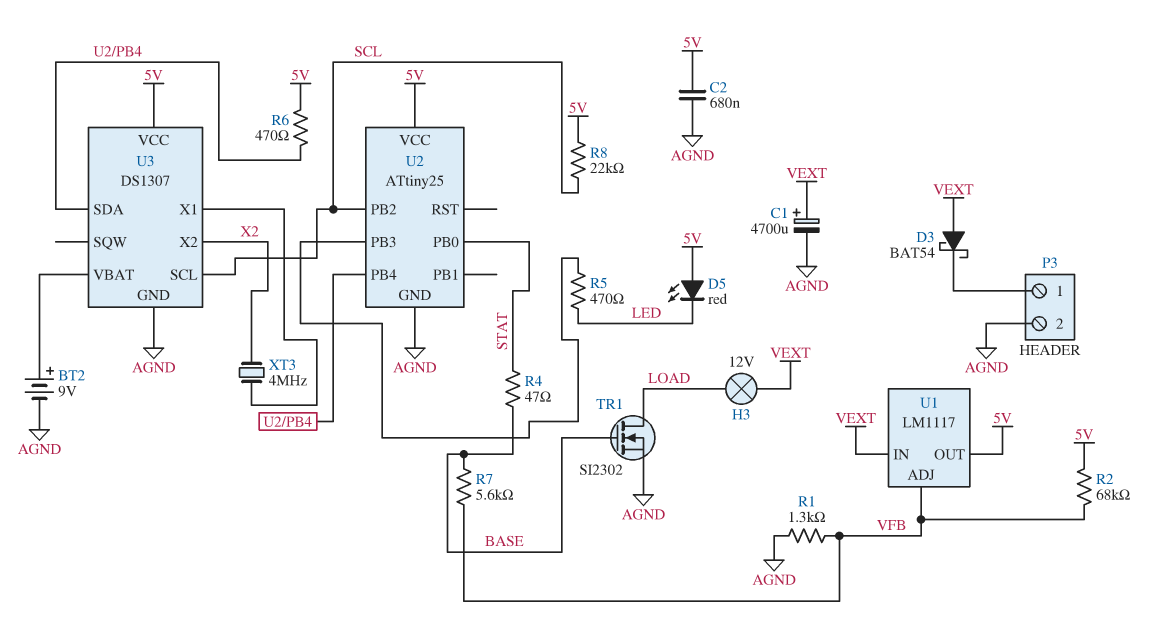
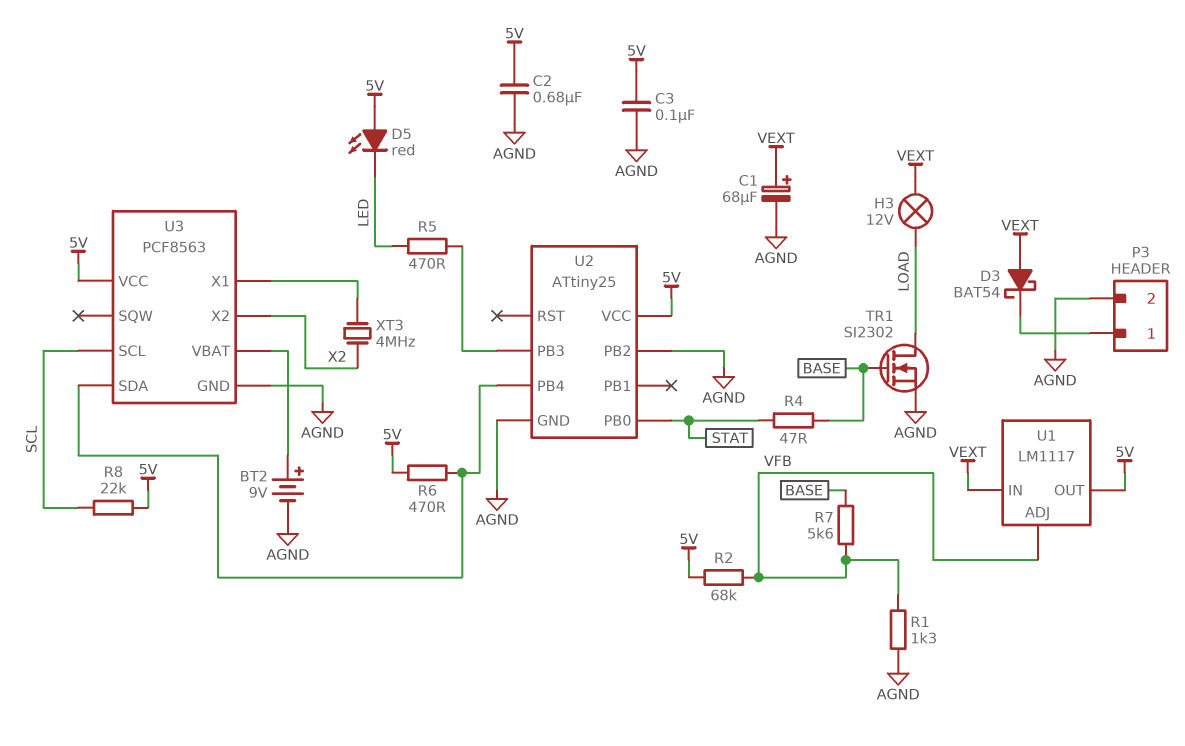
C1: 4700uF (plus VEXT, minus AGND) -> 68uF (plus VEXT, minus AGND)
C3: none -> 100nF (5V, AGND)
U2 pin PB2: SCL -> AGND
U3: DS1307 -> PCF8563

